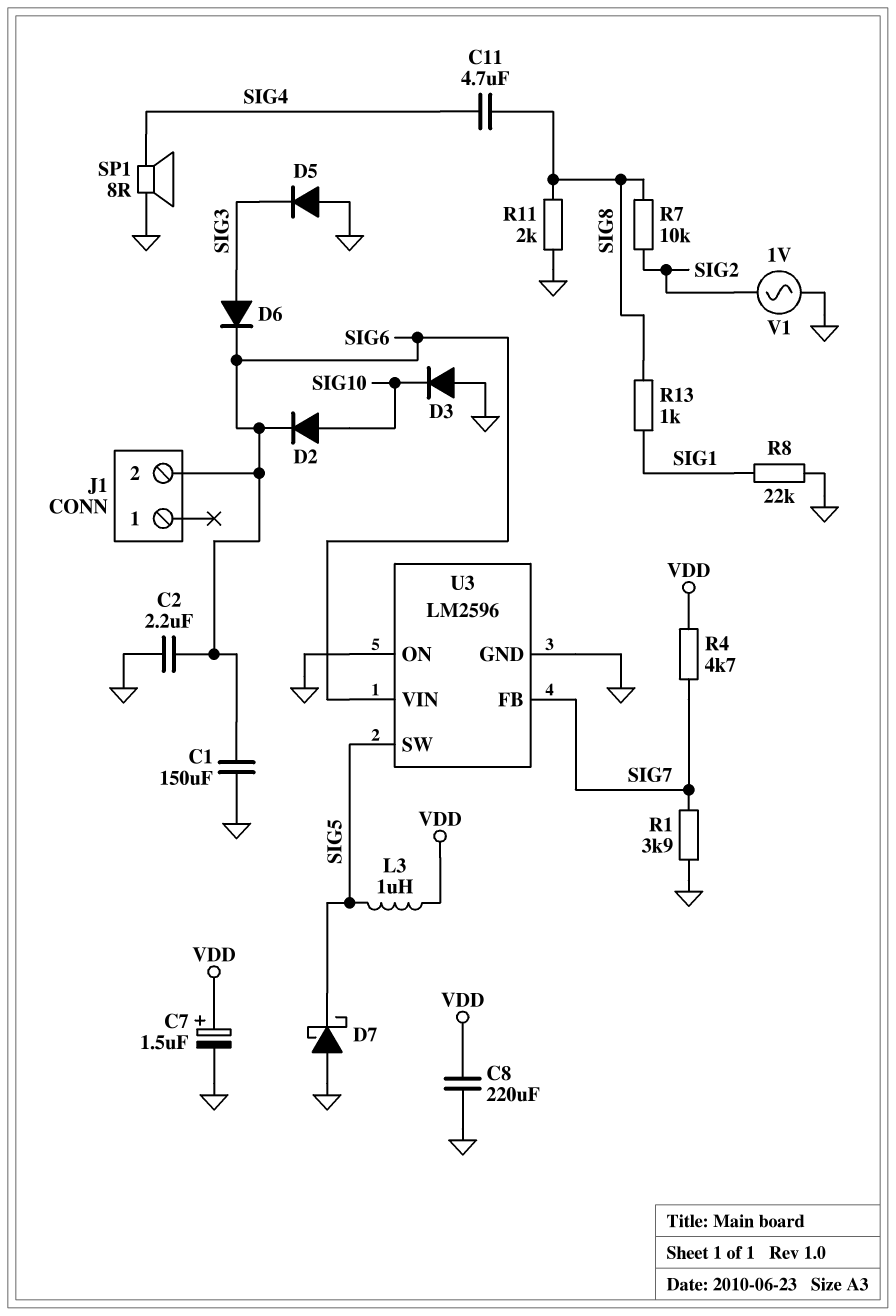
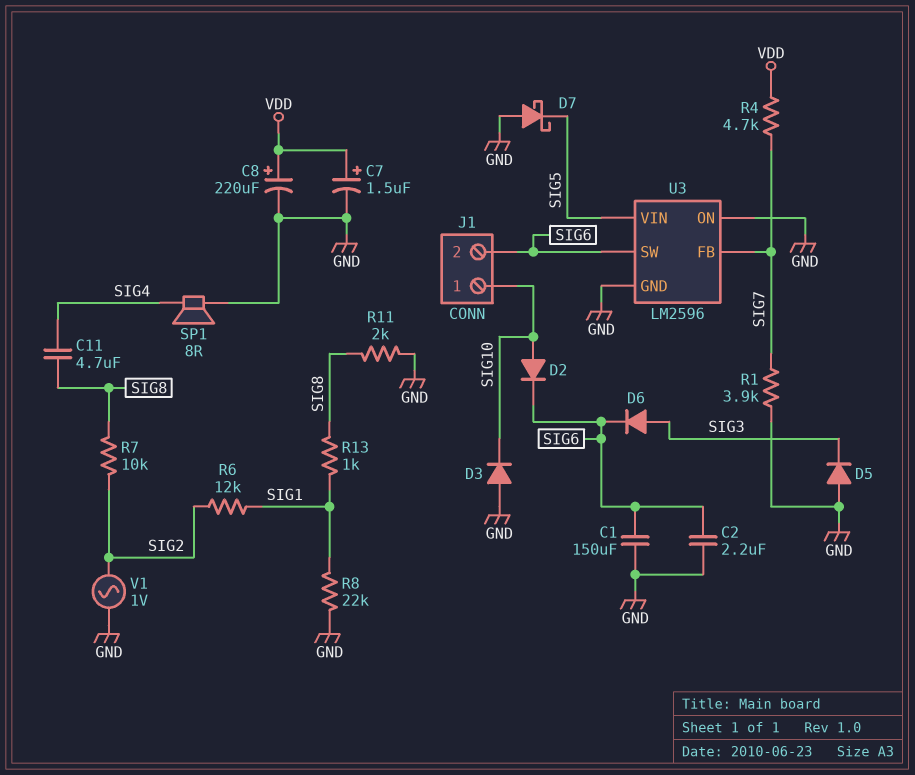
C8: 220uF (GND, VDD) -> 220uF (plus VDD, minus GND)
J1 pin 1: none -> SIG10
L3: 1uH (SIG5, VDD) -> none
R6: none -> 12k (SIG1, SIG2)
U3 pin SW: SIG5 -> SIG6
U3 pin VIN: SIG6 -> SIG5

